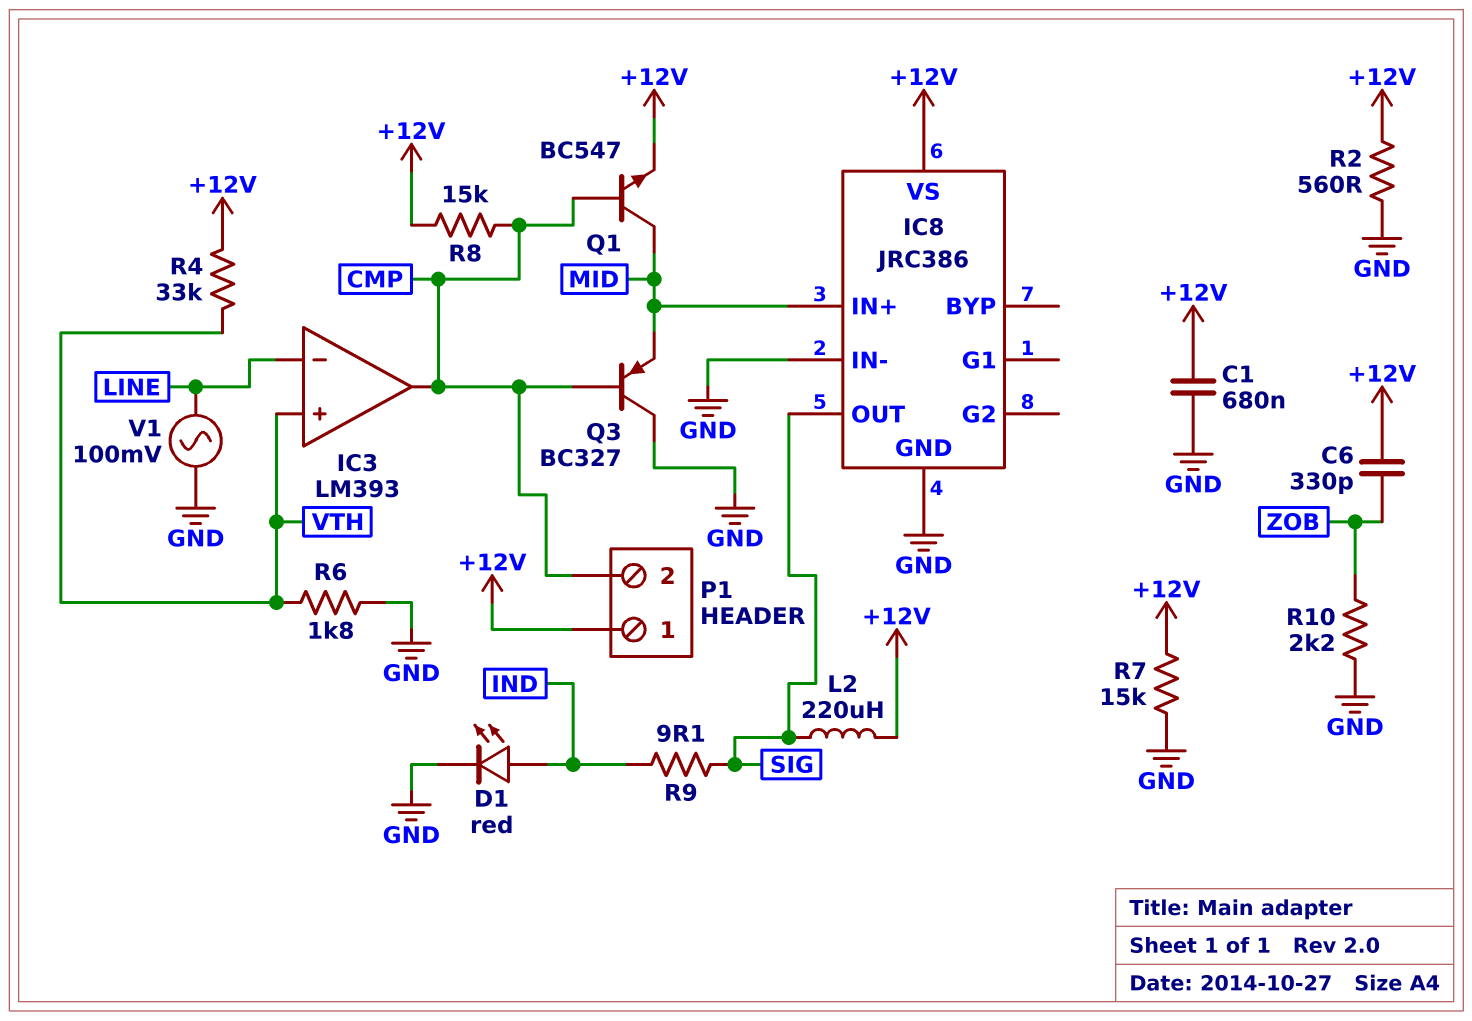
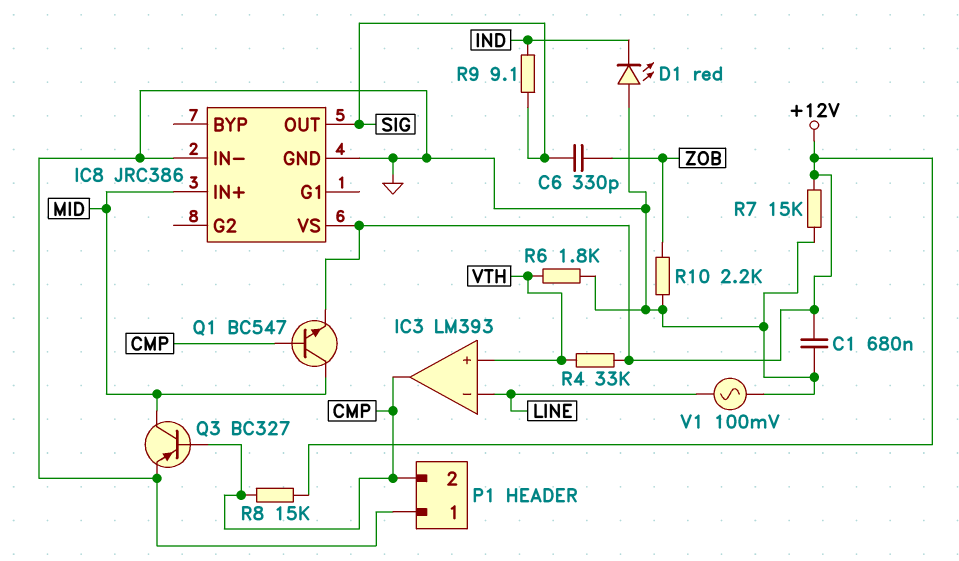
C6: 330pF (+12V, ZOB) -> 330pF (SIG, ZOB)
D1: LED red (A IND, K GND) -> LED red (A GND, K IND)
L2: 220uH (+12V, SIG) -> none
P1 pin 1: +12V -> GND
Q3: PNP BC327 (B CMP, C GND, E MID) -> PNP BC327 (B CMP, C MID, E GND)
R2: 560 (+12V, GND) -> none

